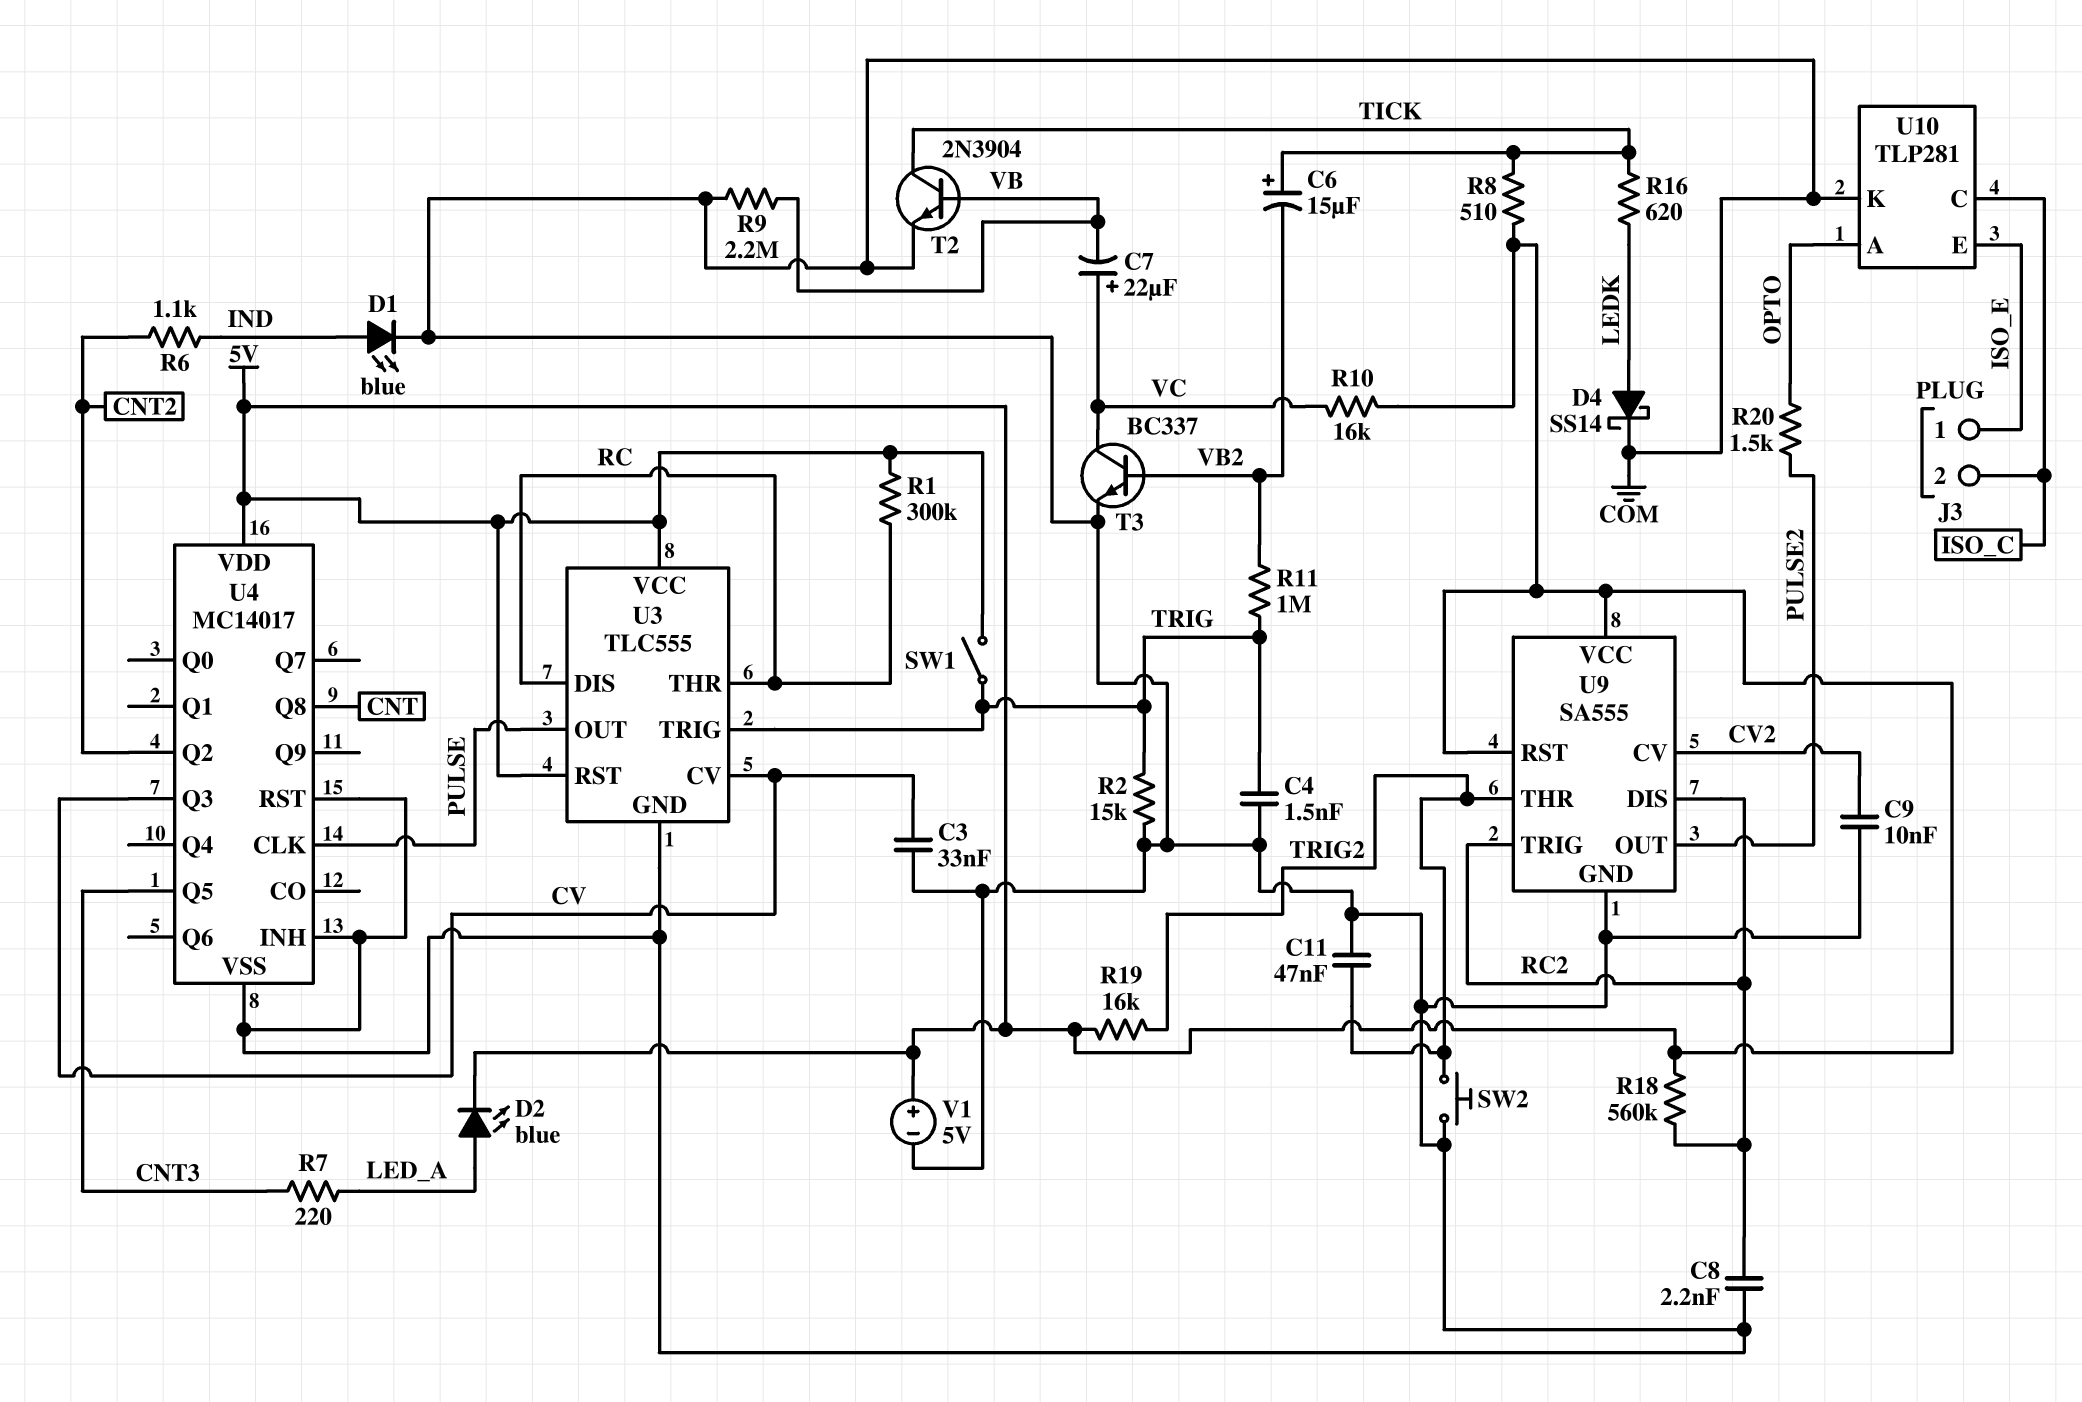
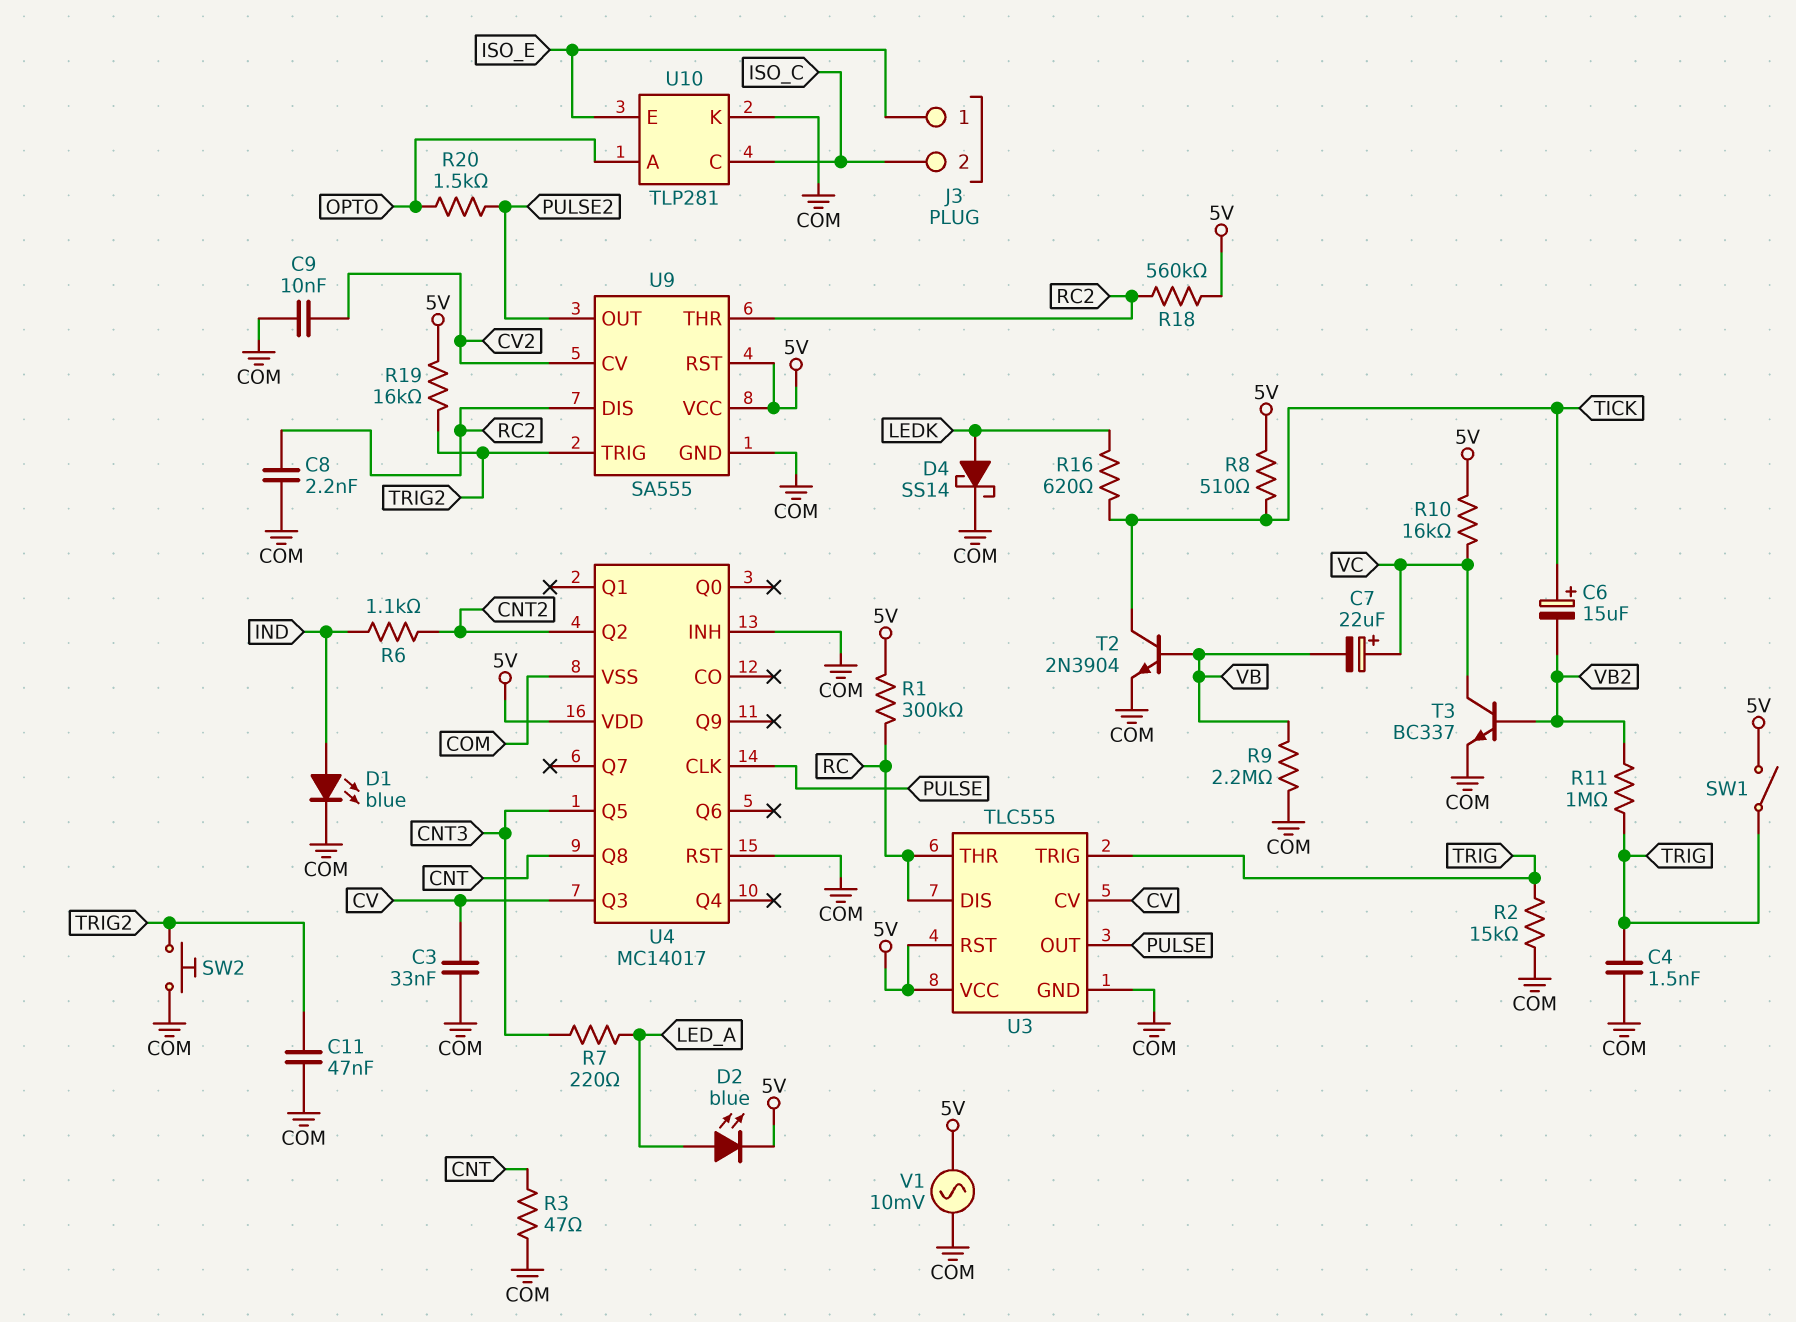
R3: none -> 47 (CNT, COM)
U9 pin THR: TRIG2 -> RC2
U9 pin TRIG: RC2 -> TRIG2
V1: 5V (plus 5V, minus COM) -> AC 10mV (5V, COM)

